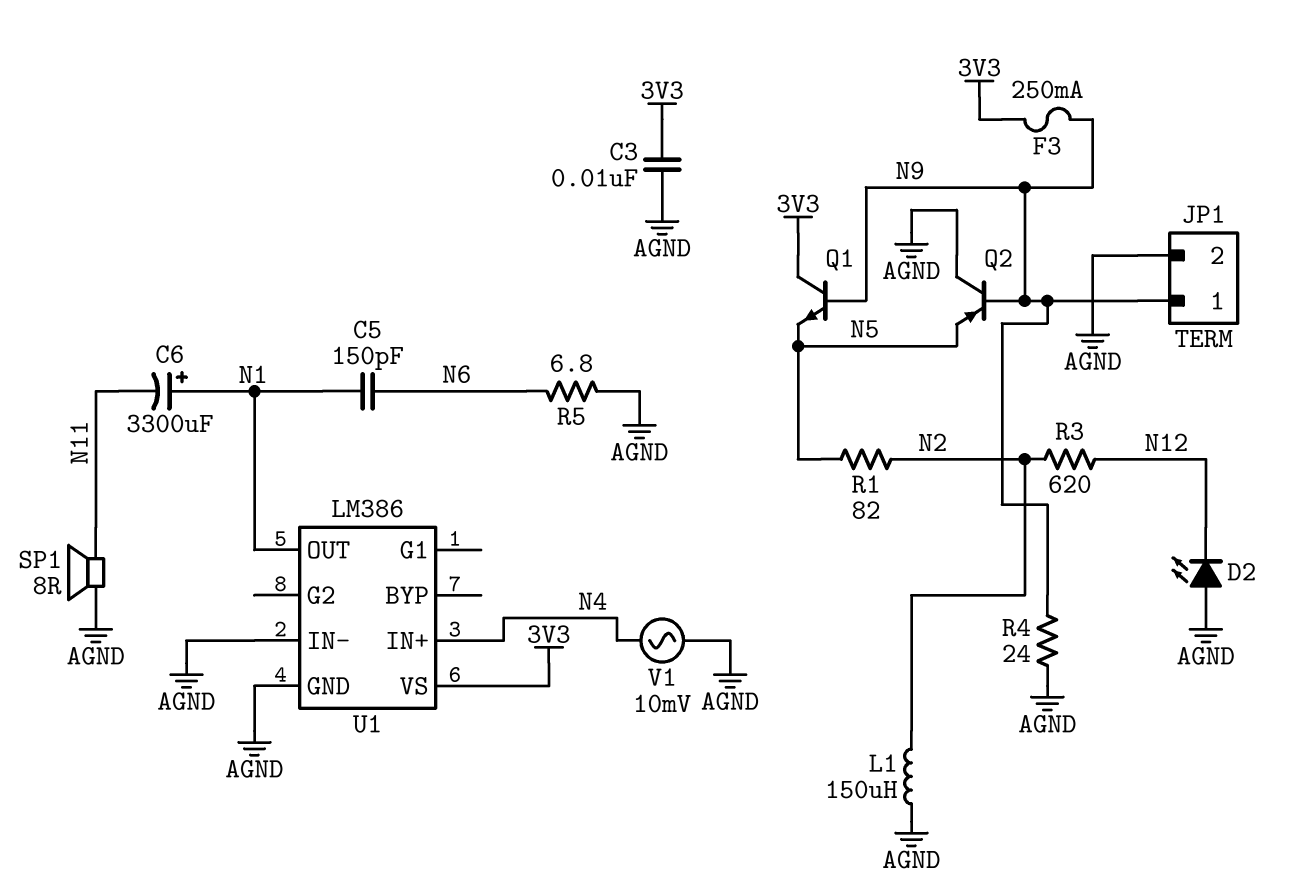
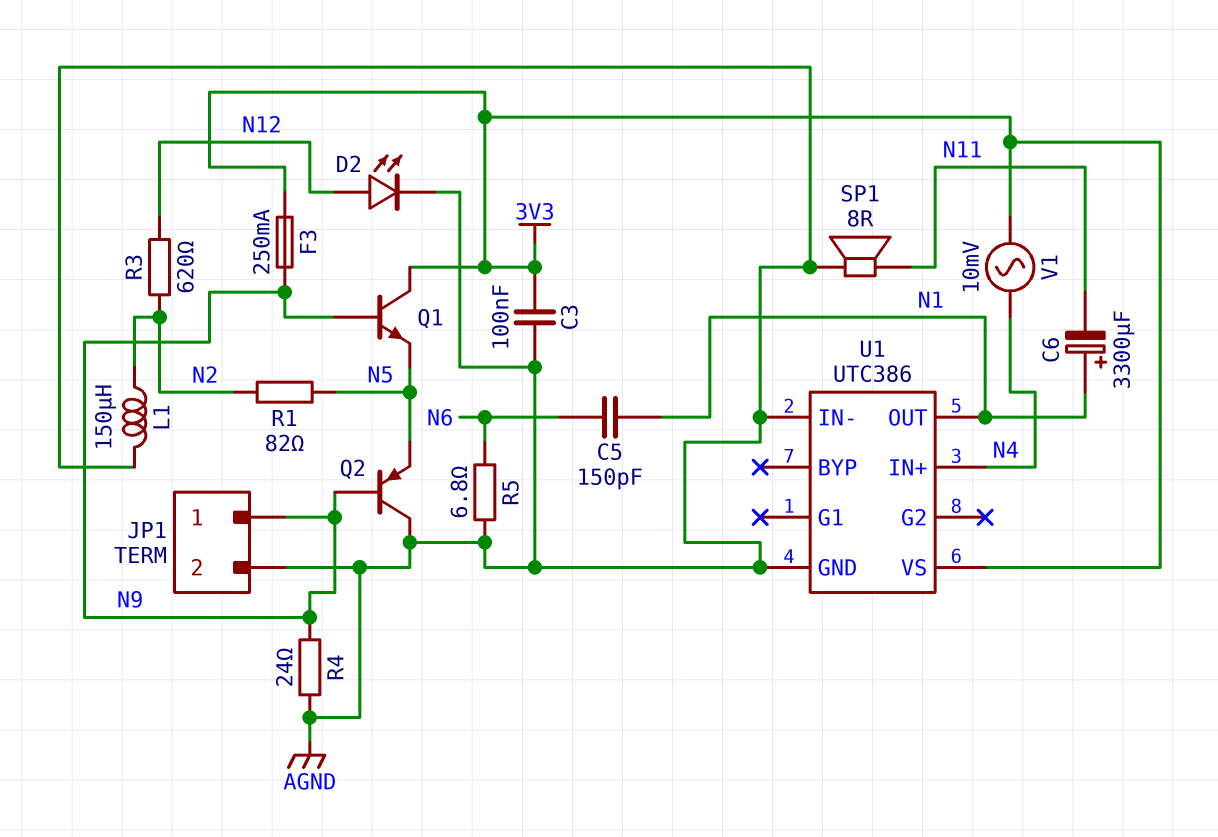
C3: 10nF (3V3, AGND) -> 100nF (3V3, AGND)
D2: LED (A AGND, K N12) -> LED (A N12, K AGND)
U1: LM386 -> UTC386
V1: AC 10mV (AGND, N4) -> AC 10mV (3V3, N4)

